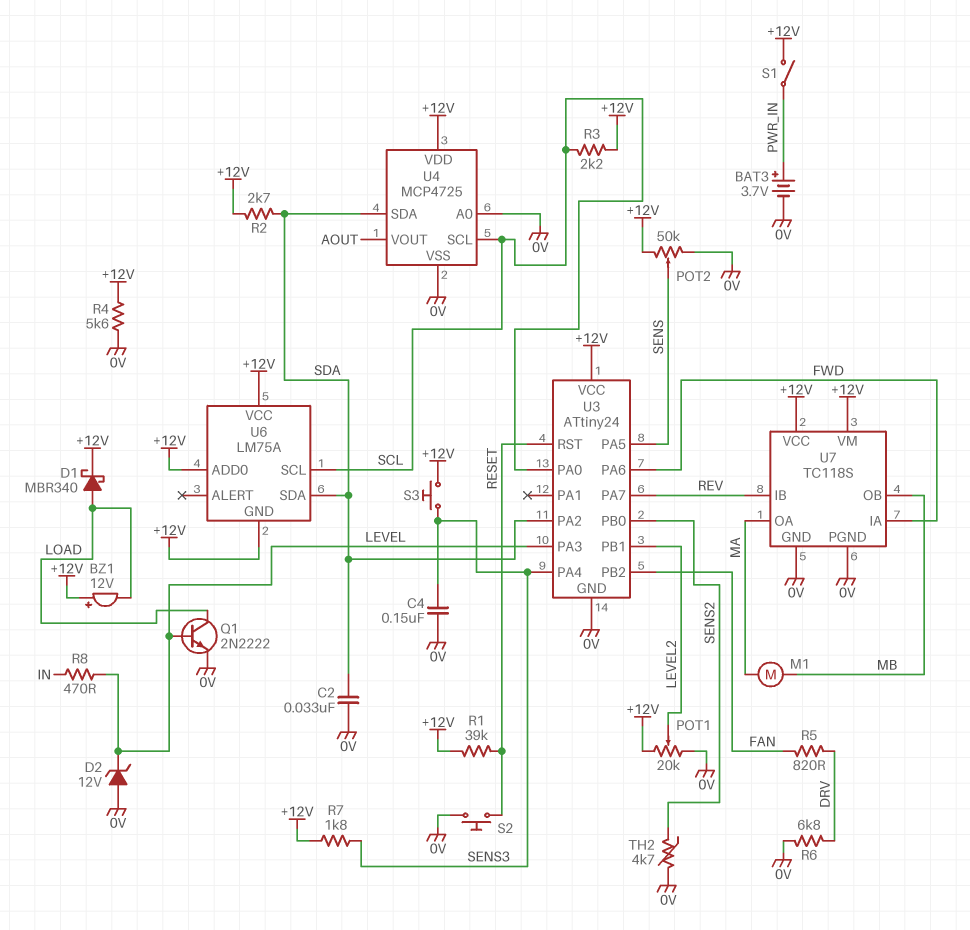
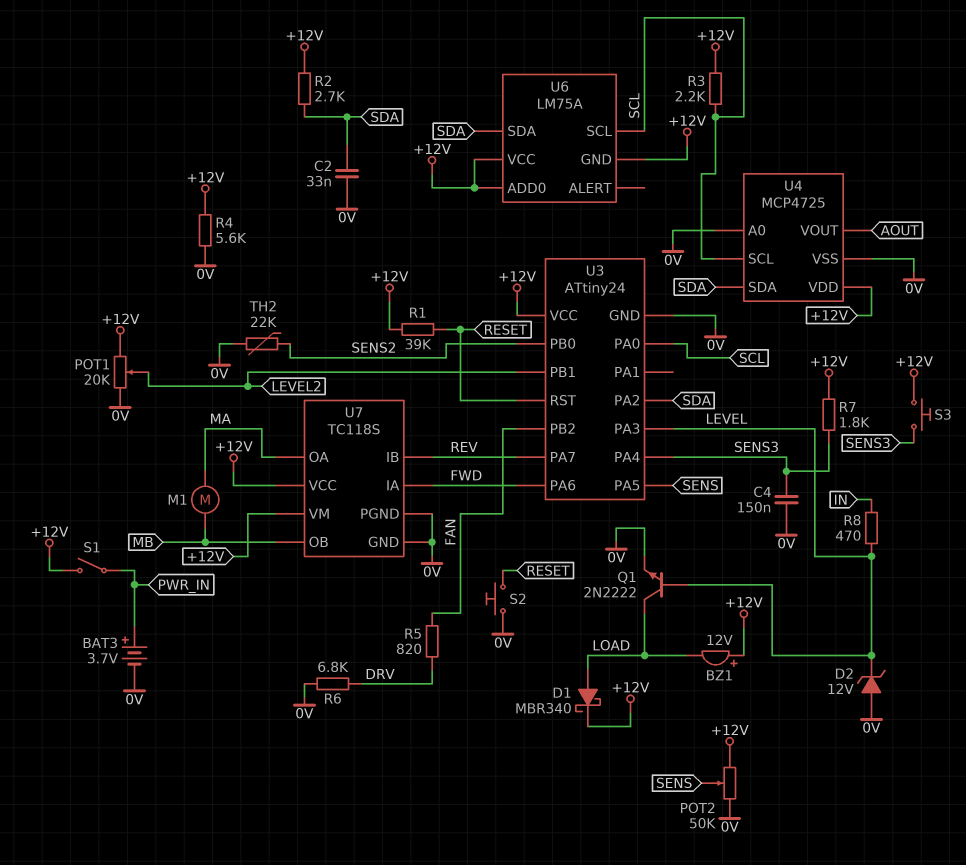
TH2: 4.7k (0V, SENS2) -> 22k (0V, SENS2)

